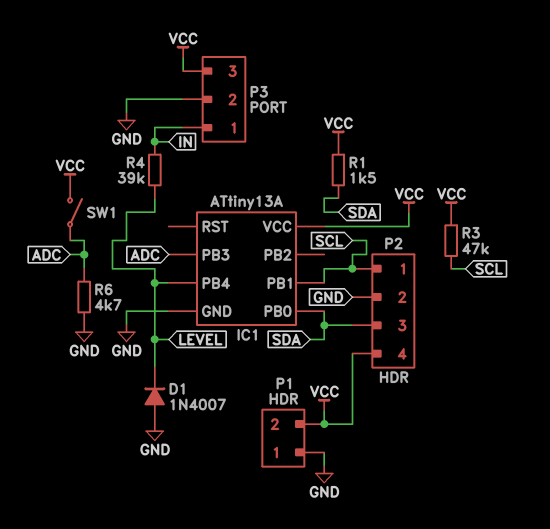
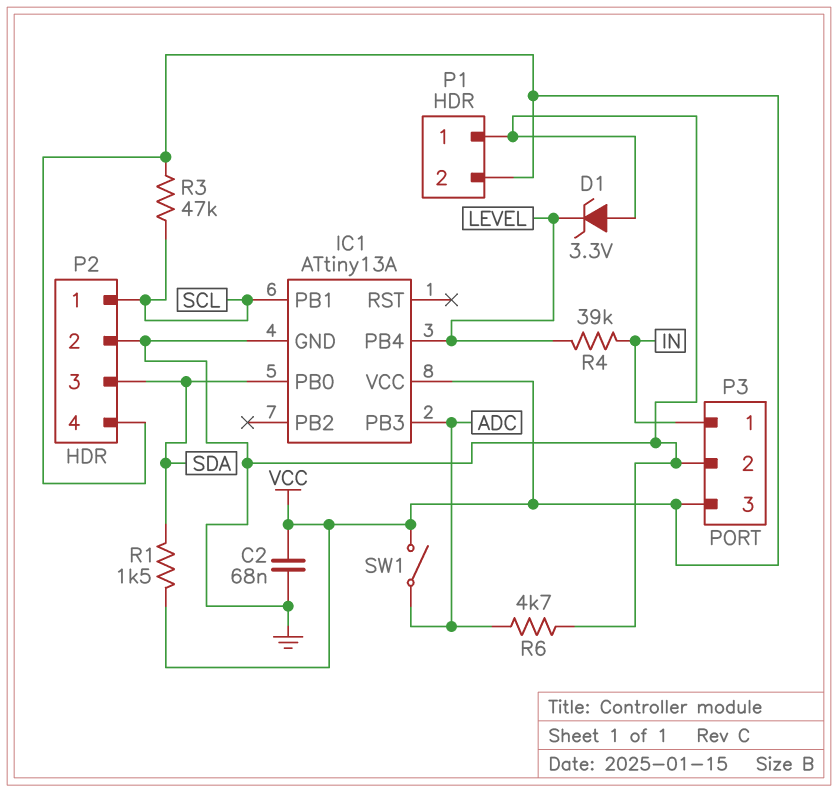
C2: none -> 68nF (GND, VCC)
D1: diode 1N4007 (A GND, K LEVEL) -> zener 3.3V (A GND, K LEVEL)

